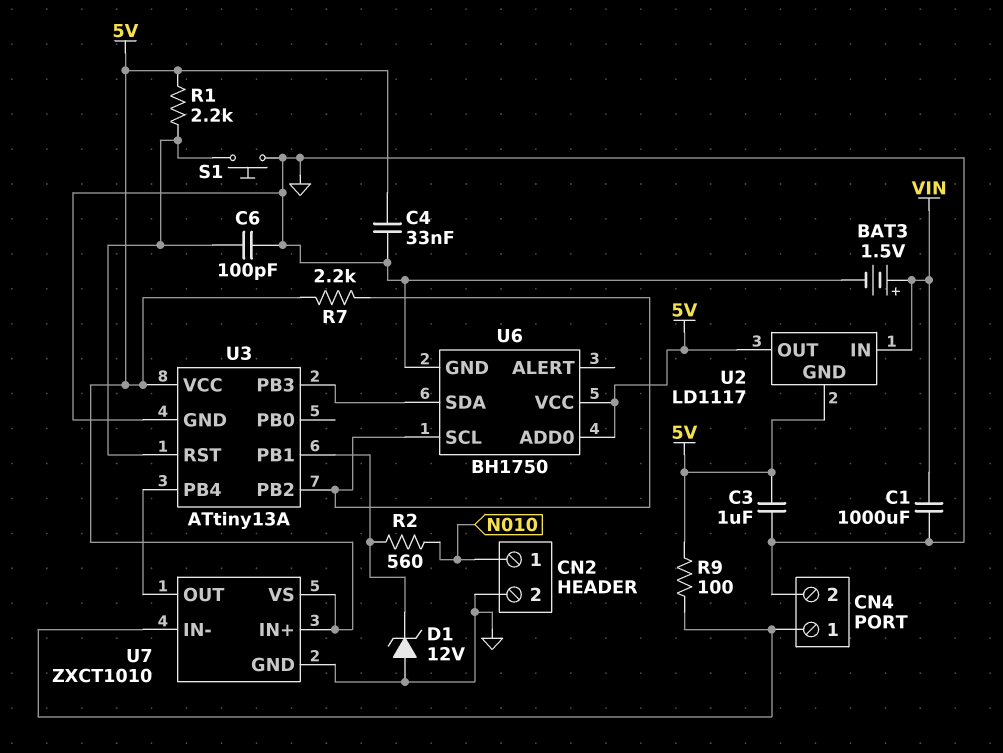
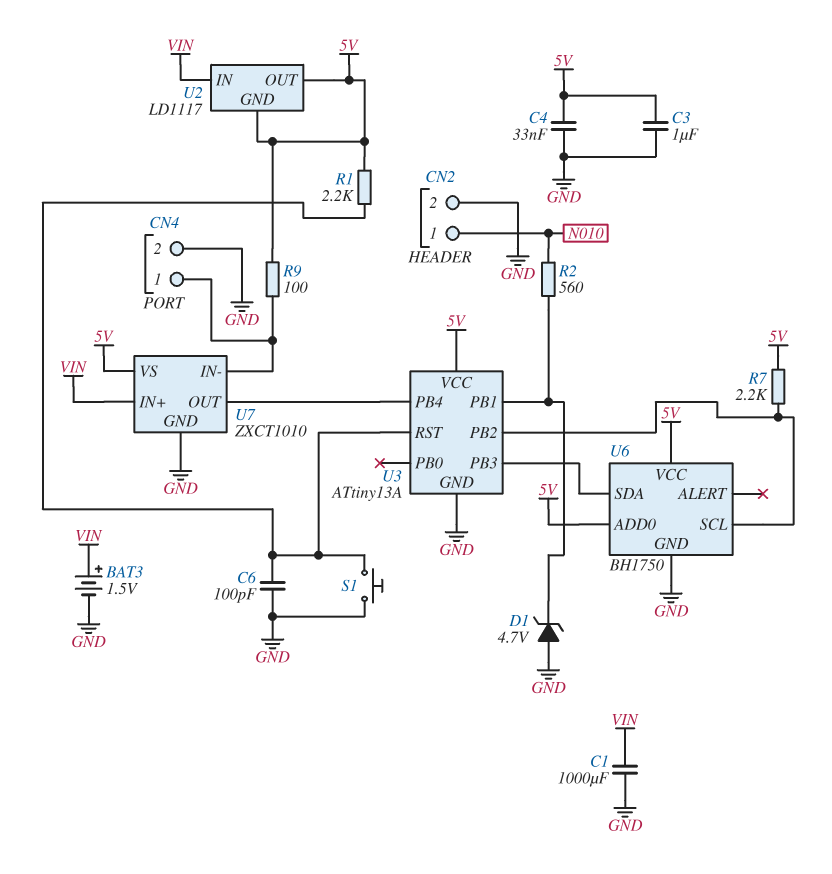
D1: zener 12V (A GND, K U3/PB1) -> zener 4.7V (A GND, K U3/PB1)
U7 pin IN+: 5V -> VIN

